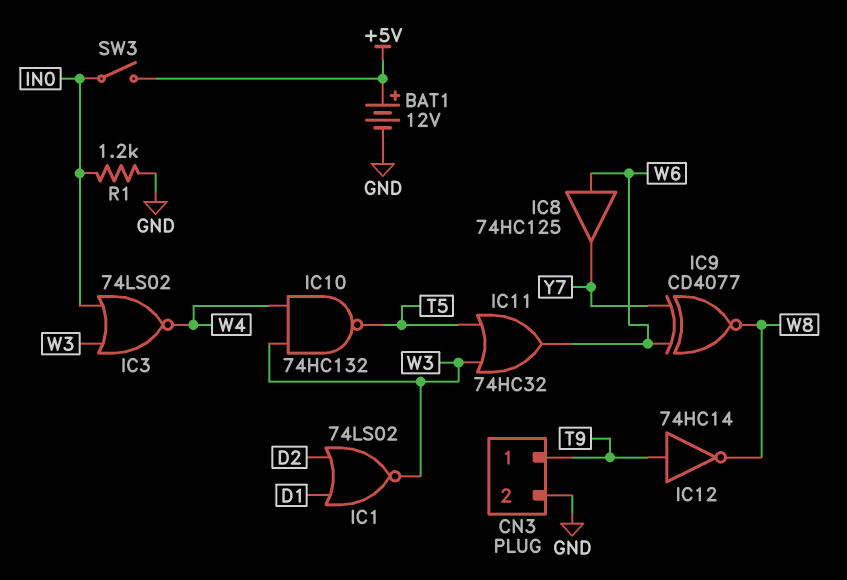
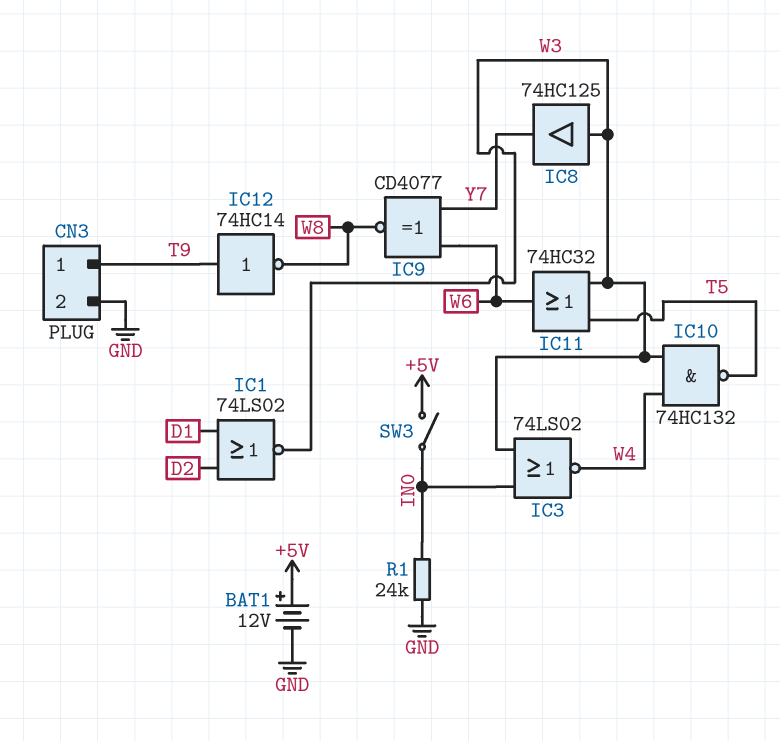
IC8: buffer 74HC125 (in W6, out Y7) -> buffer 74HC125 (in W3, out Y7)
R1: 1.2k (GND, IN0) -> 24k (GND, IN0)

